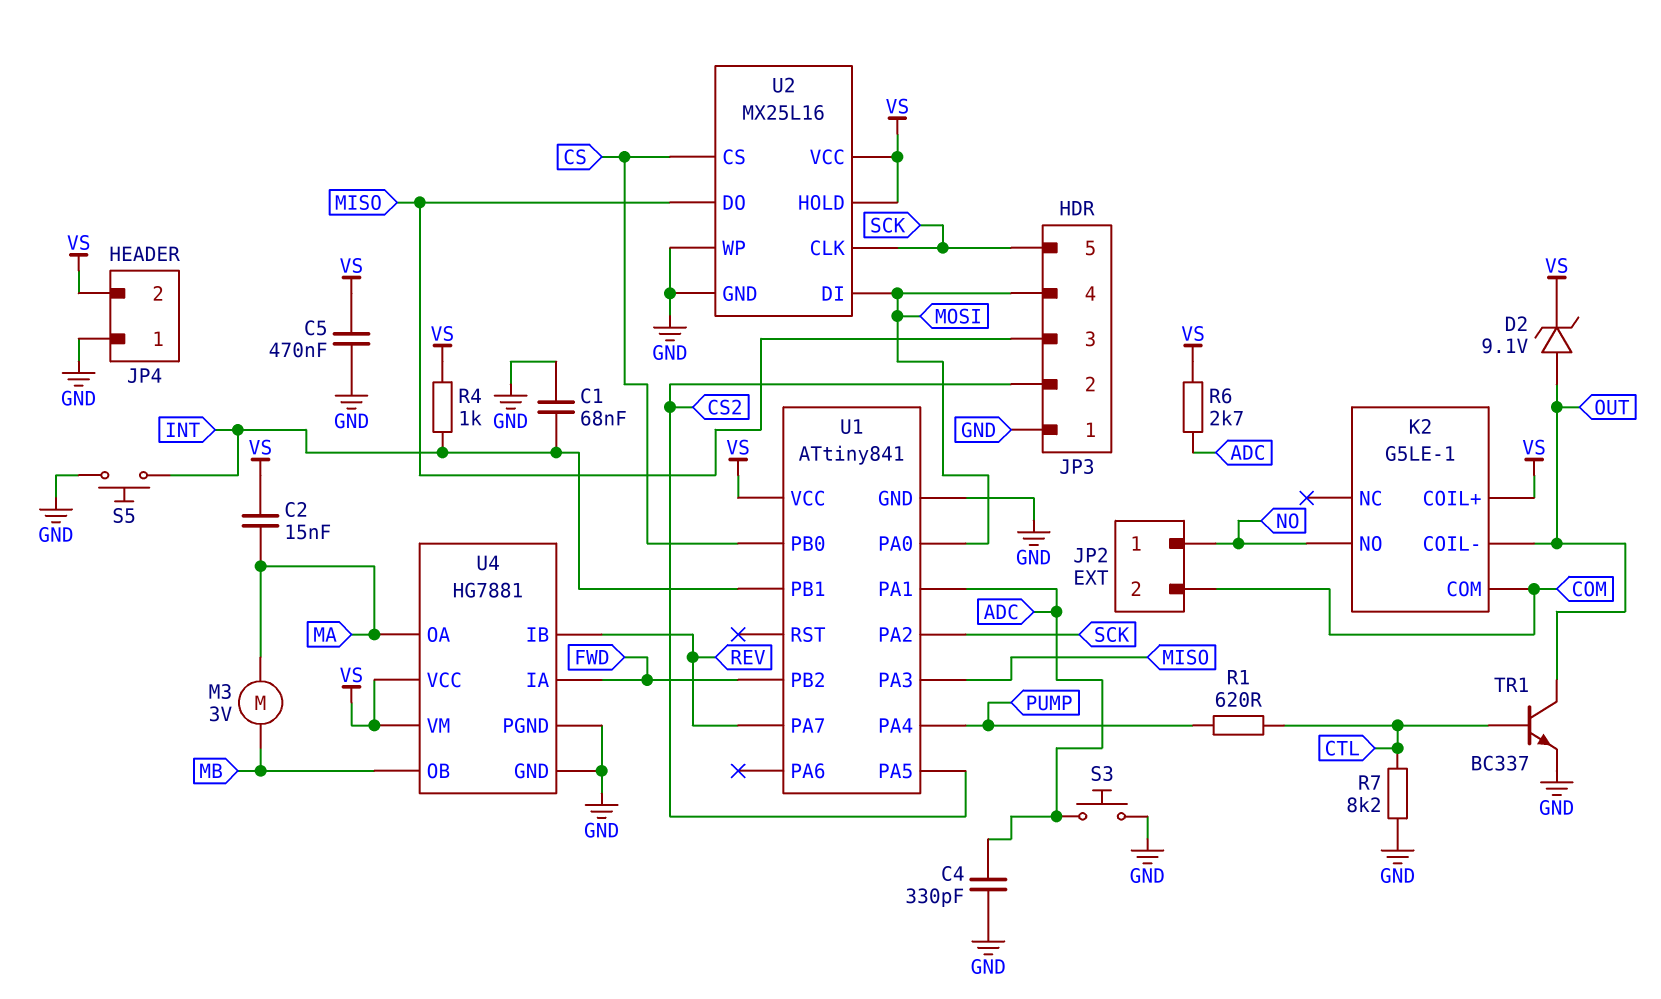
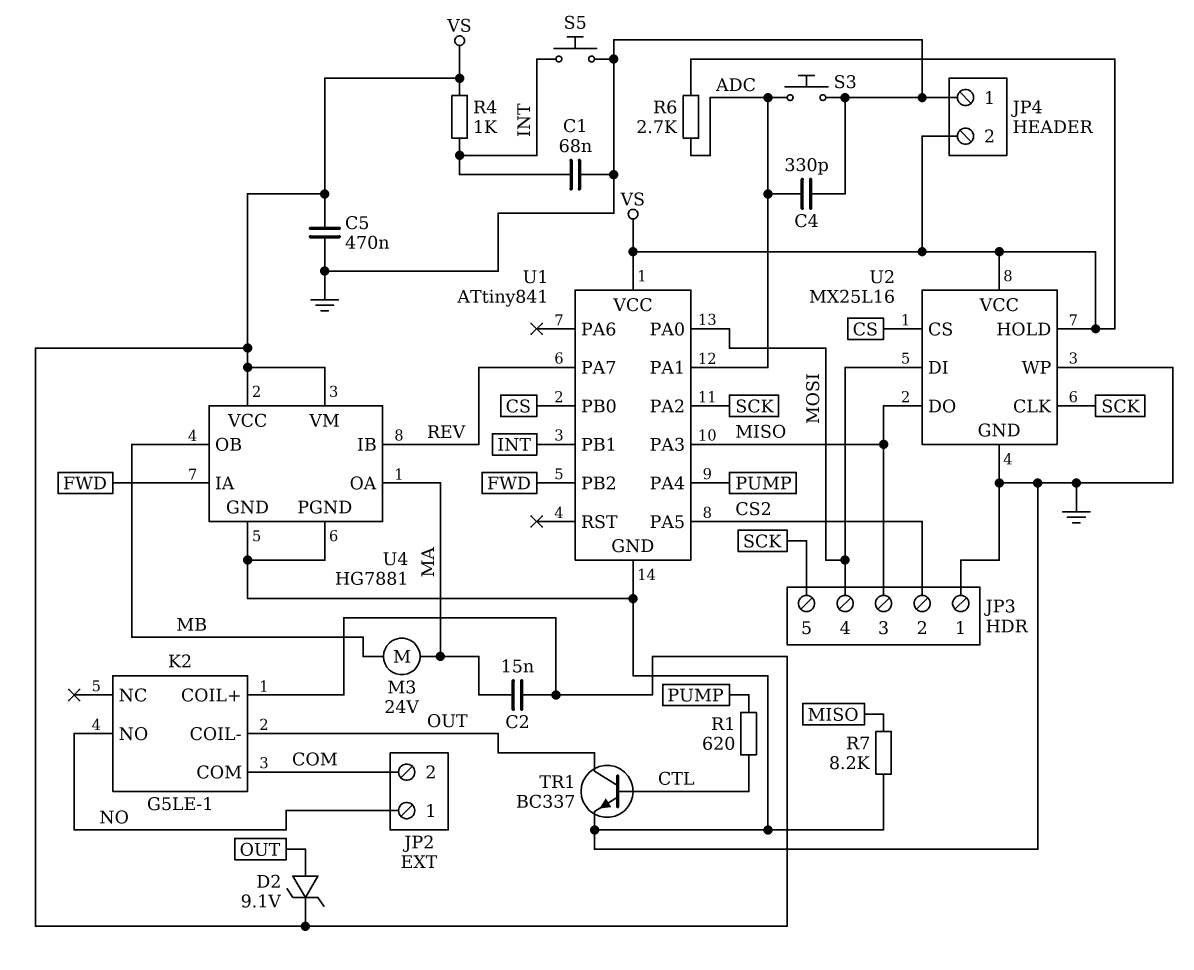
M3: motor 3V (MA, MB) -> motor 24V (MA, MB)
R7: 8.2k (CTL, GND) -> 8.2k (GND, MISO)

